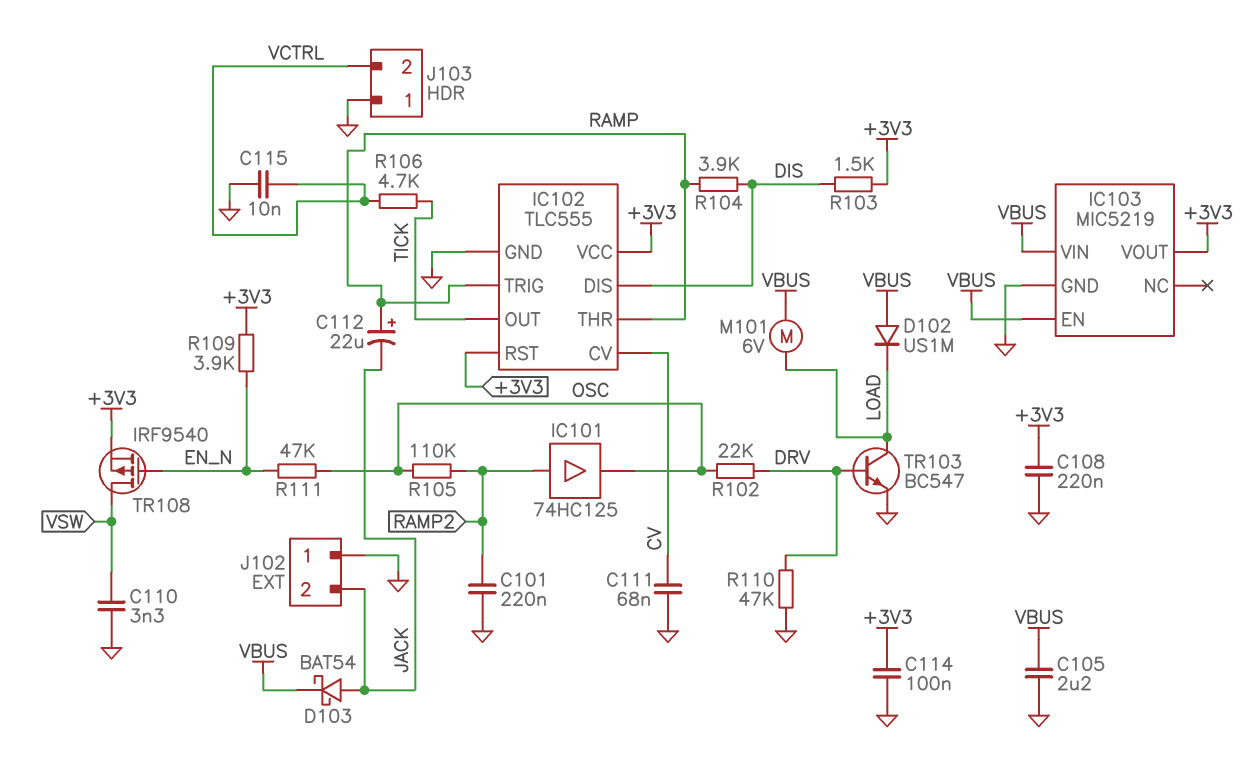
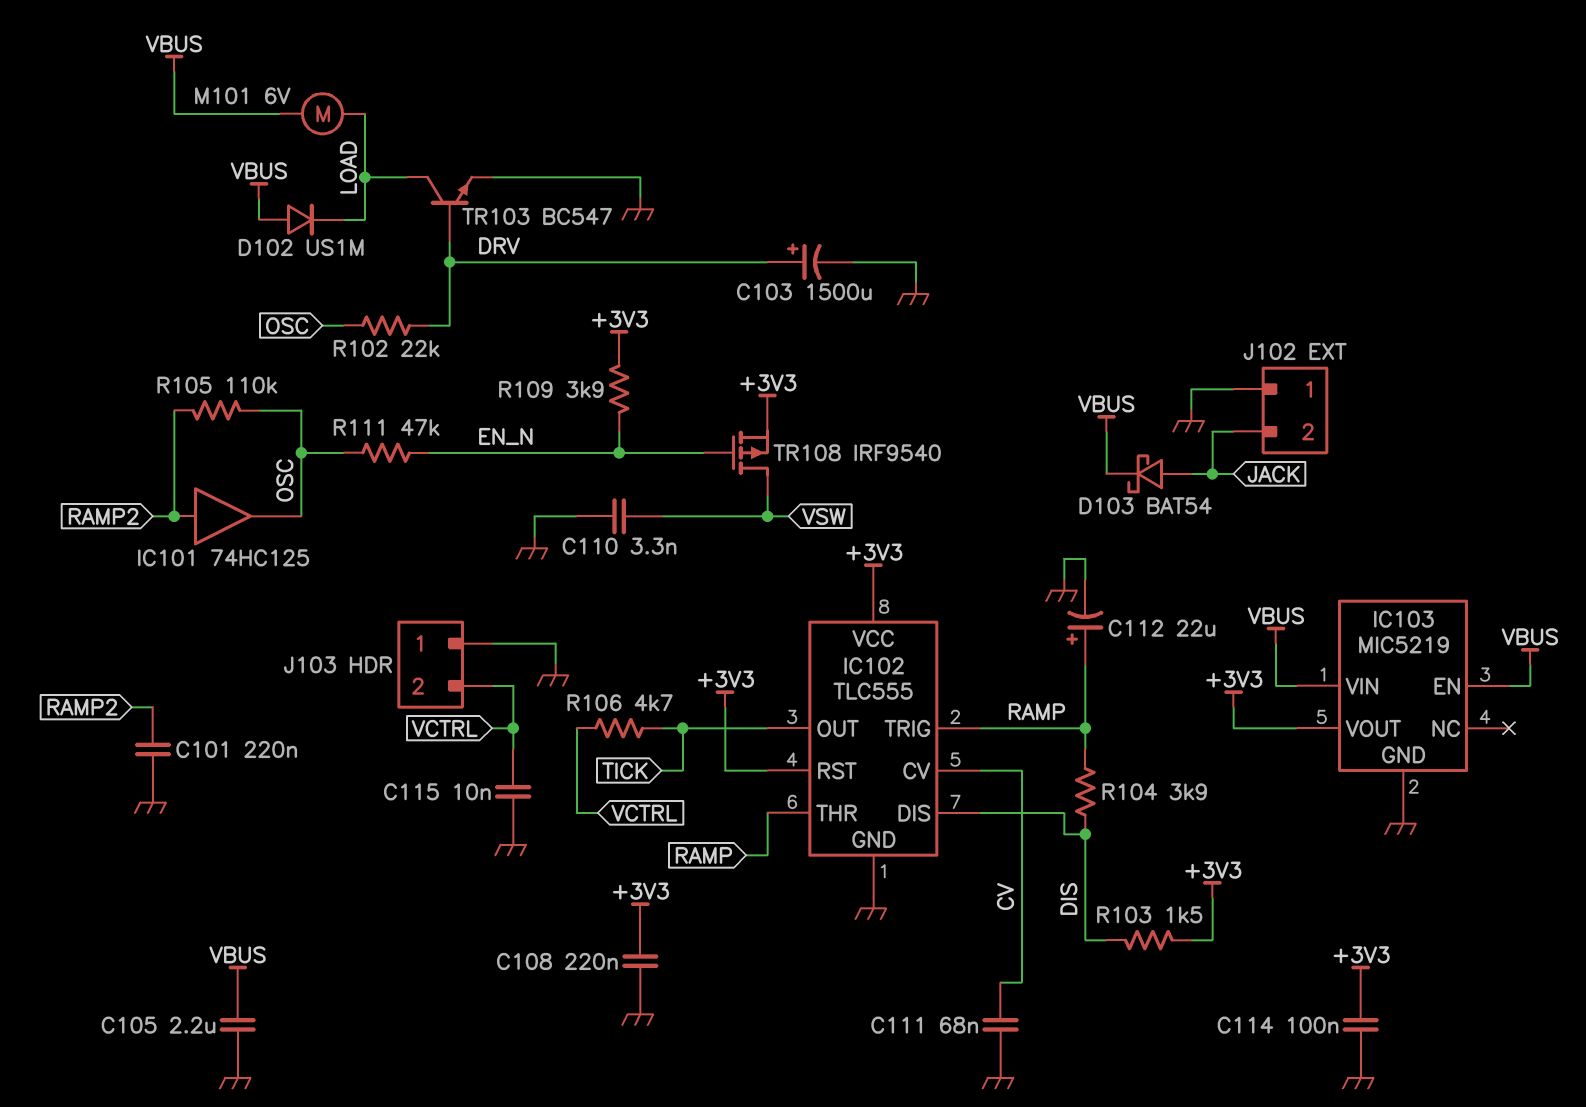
C103: none -> 1500uF (plus DRV, minus GND)
C112: 22uF (plus RAMP, minus JACK) -> 22uF (plus RAMP, minus GND)
R110: 47k (DRV, GND) -> none

